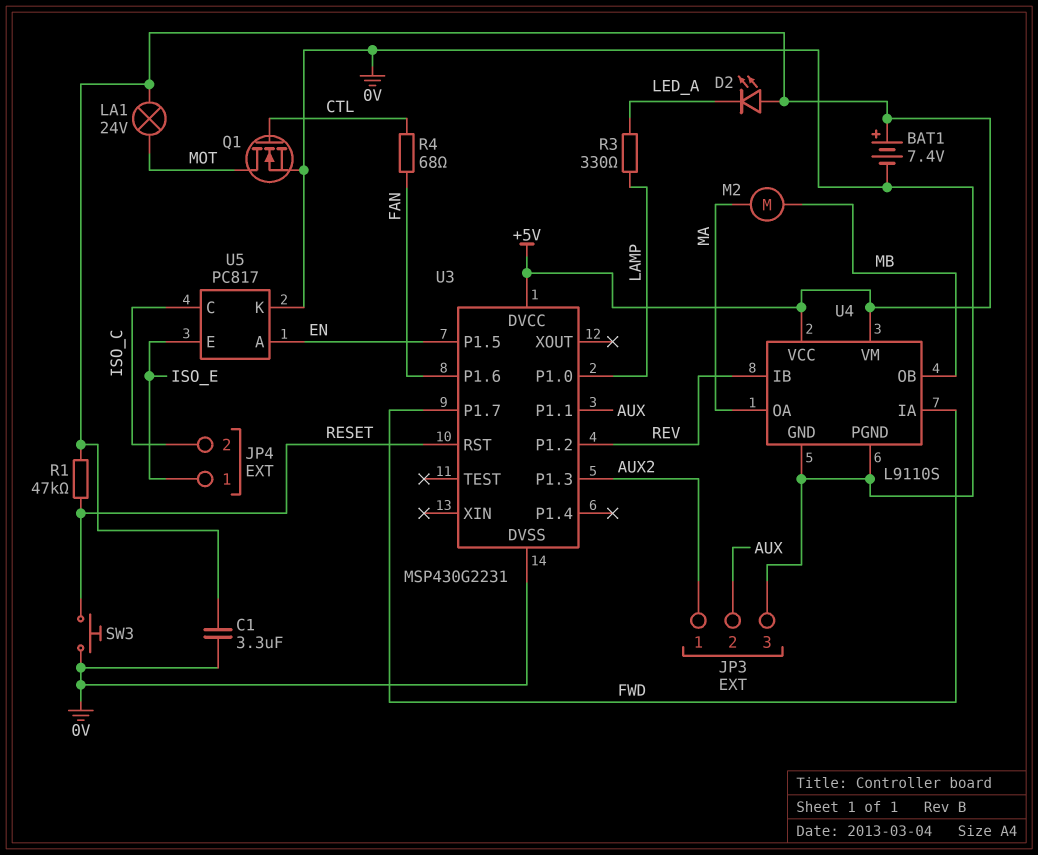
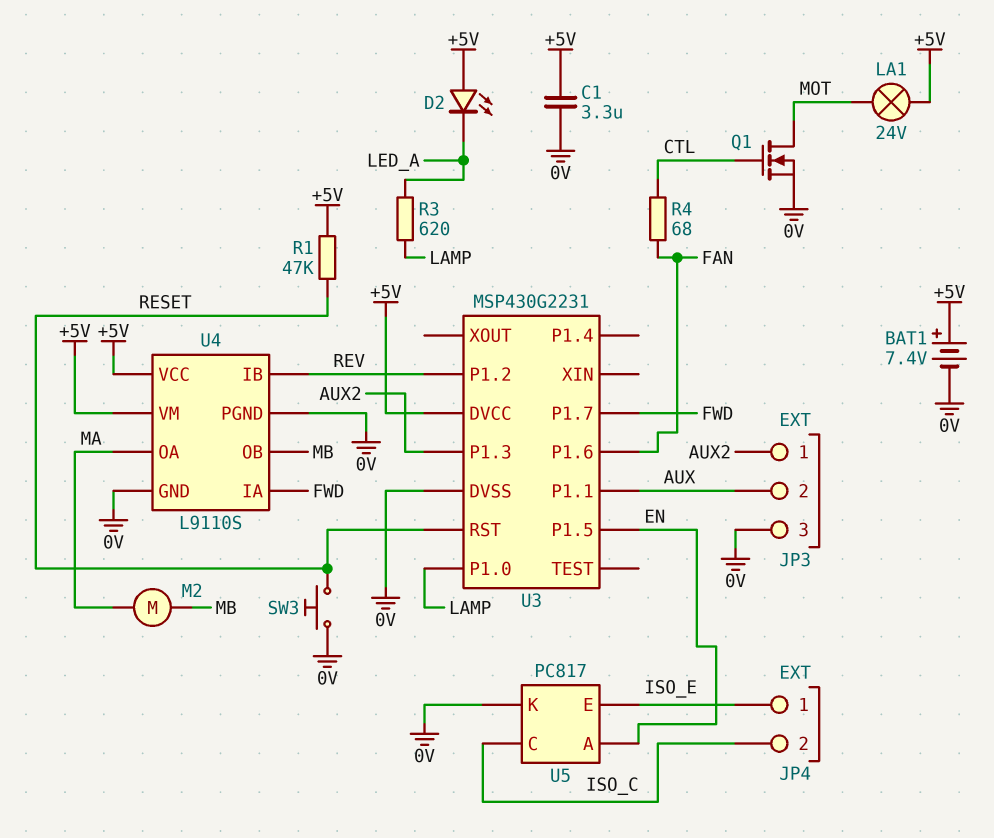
R3: 330 (LAMP, LED_A) -> 620 (LAMP, LED_A)

